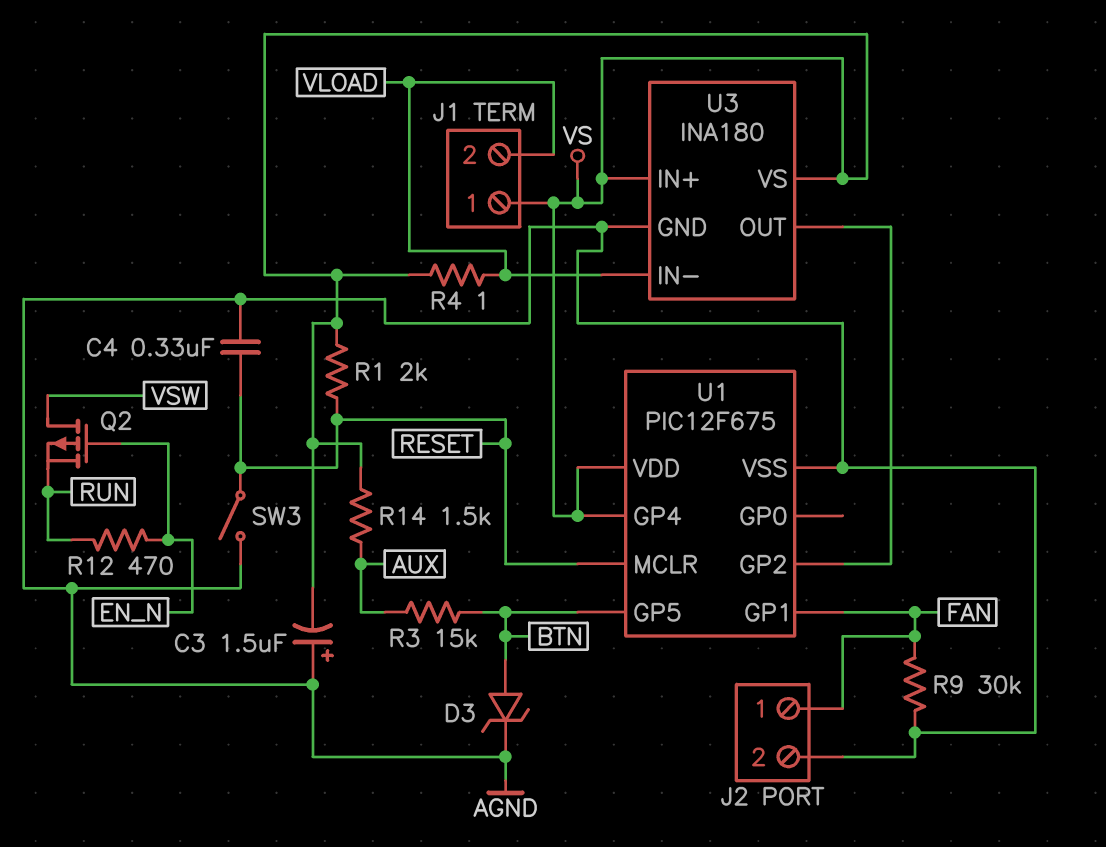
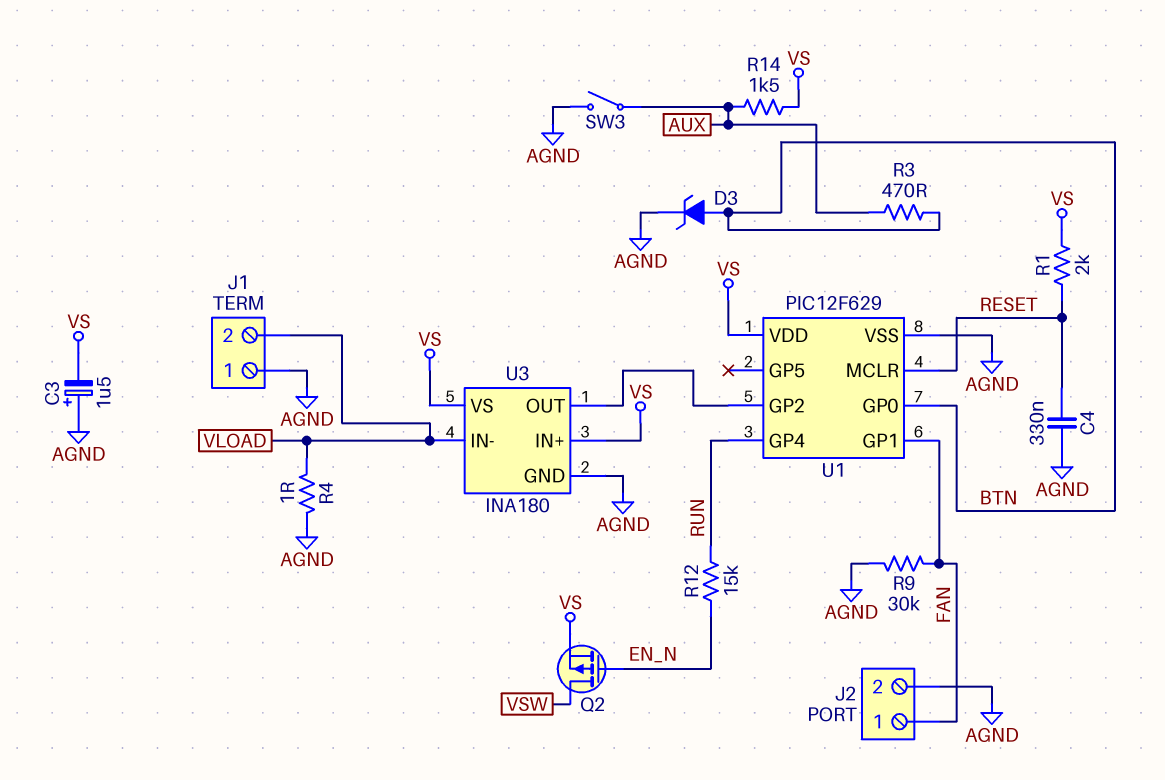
J1 pin 1: VS -> AGND
Q2: PMOS (G EN_N, D VSW, S RUN) -> PMOS (G EN_N, D VSW, S VS)
R3: 15k (AUX, BTN) -> 470 (AUX, BTN)
R4: 1 (VLOAD, VS) -> 1 (AGND, VLOAD)
R12: 470 (EN_N, RUN) -> 15k (EN_N, RUN)
SW3: switch (AGND, RESET) -> switch (AGND, AUX)
U1: PIC12F675 -> PIC12F629
U1 pin GP0: none -> BTN
U1 pin GP4: VS -> RUN
U1 pin GP5: BTN -> none

